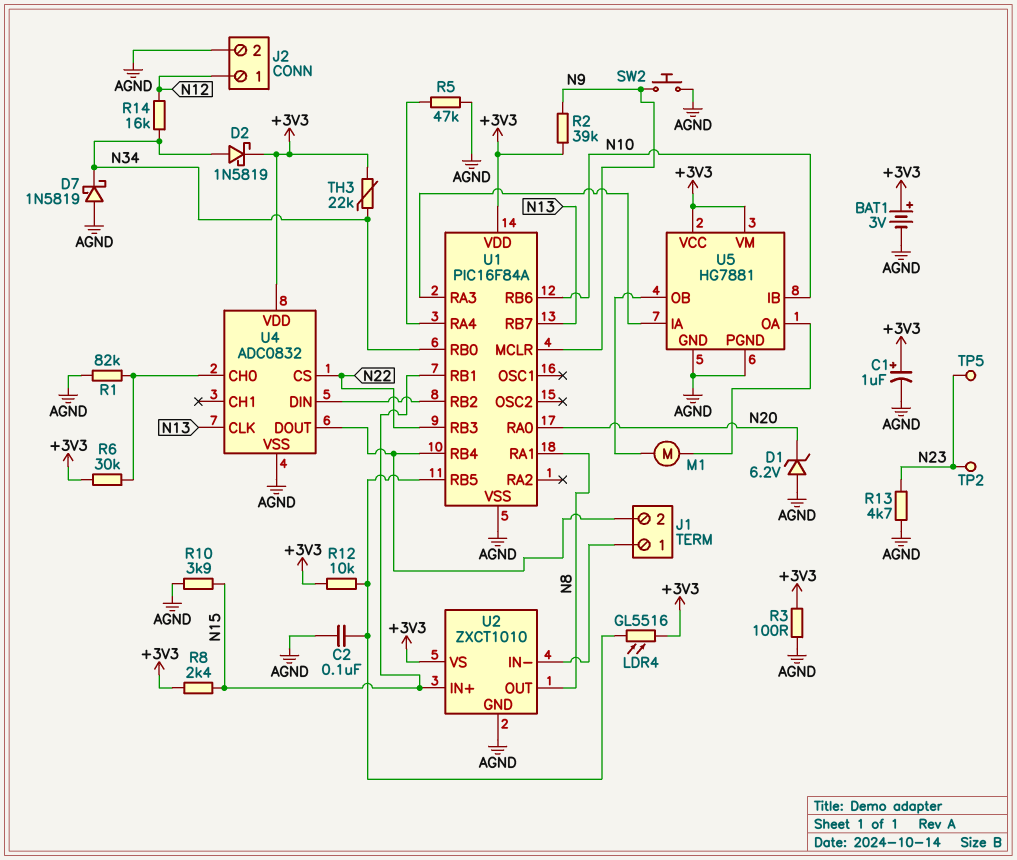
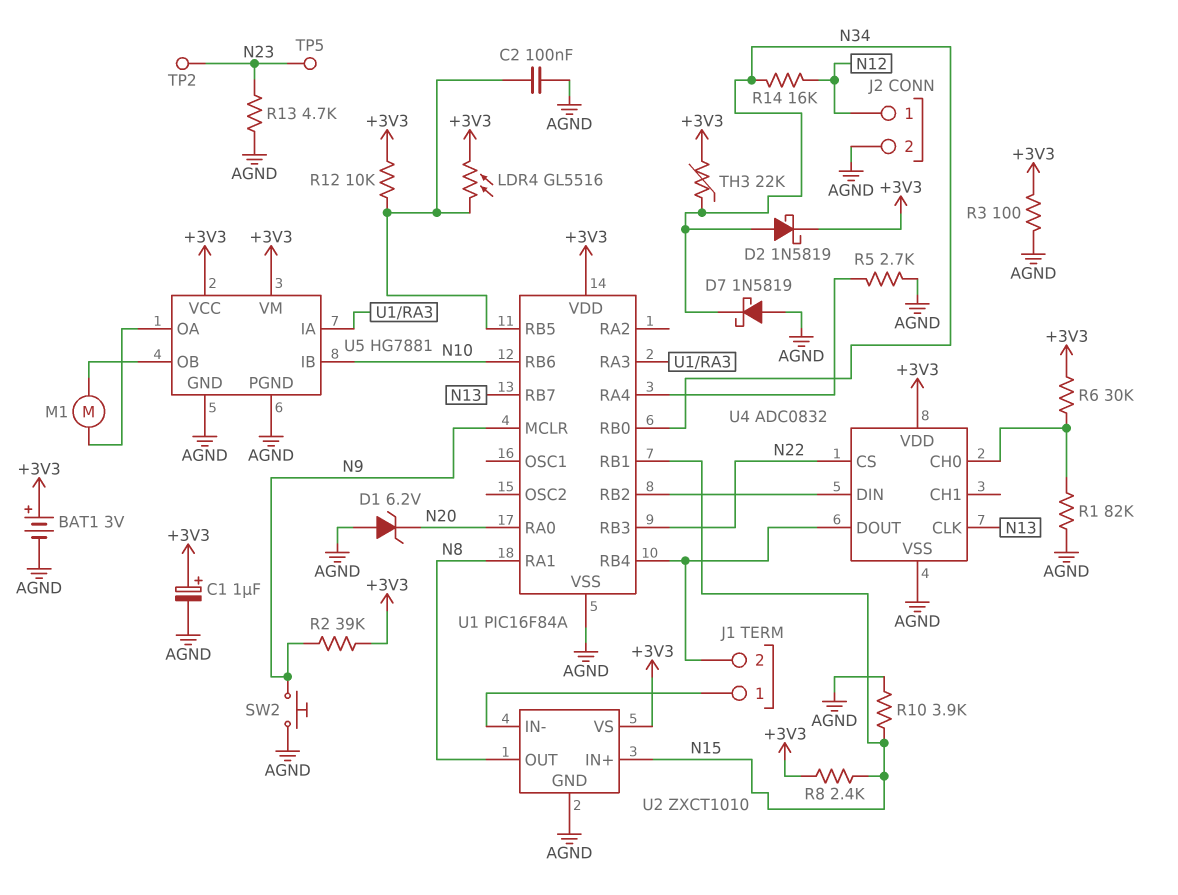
R5: 47k (AGND, U1/RA4) -> 2.7k (AGND, U1/RA4)

